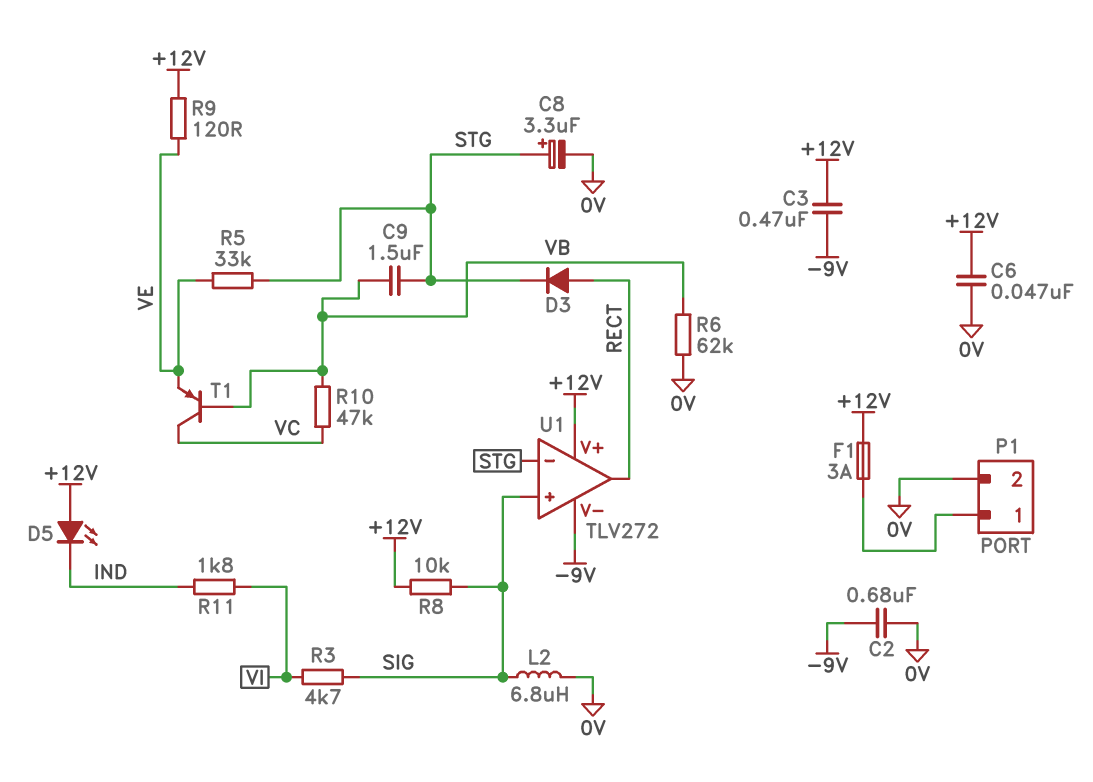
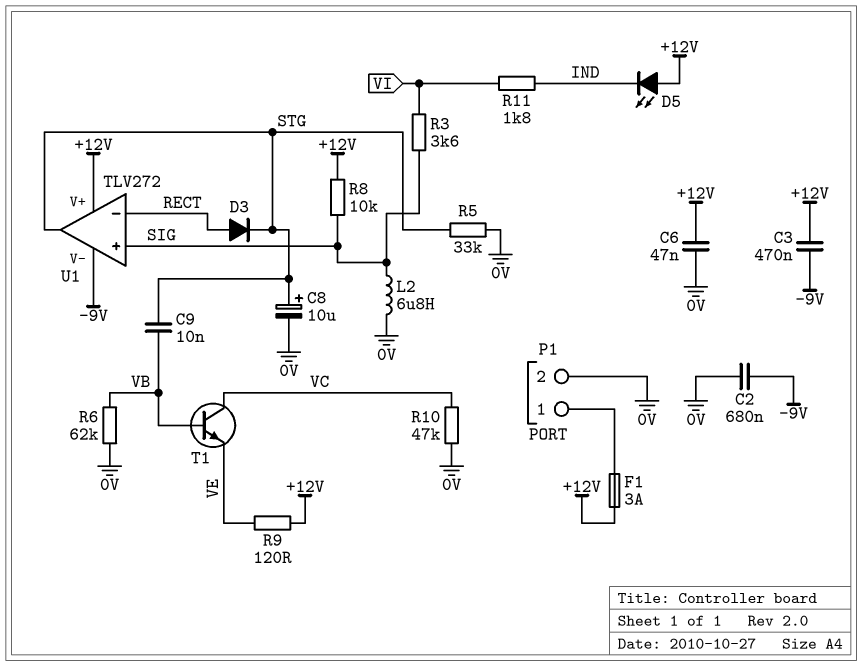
C8: 3.3uF (plus STG, minus 0V) -> 10uF (plus STG, minus 0V)
C9: 1.5uF (STG, VB) -> 10nF (STG, VB)
R3: 4.7k (SIG, VI) -> 3.6k (SIG, VI)
R5: 33k (STG, VE) -> 33k (0V, STG)
R10: 47k (VB, VC) -> 47k (0V, VC)
T1: PNP (B VB, C VC, E VE) -> NPN (B VB, C VC, E VE)
U1 pin in-: STG -> RECT
U1 pin out: RECT -> STG

